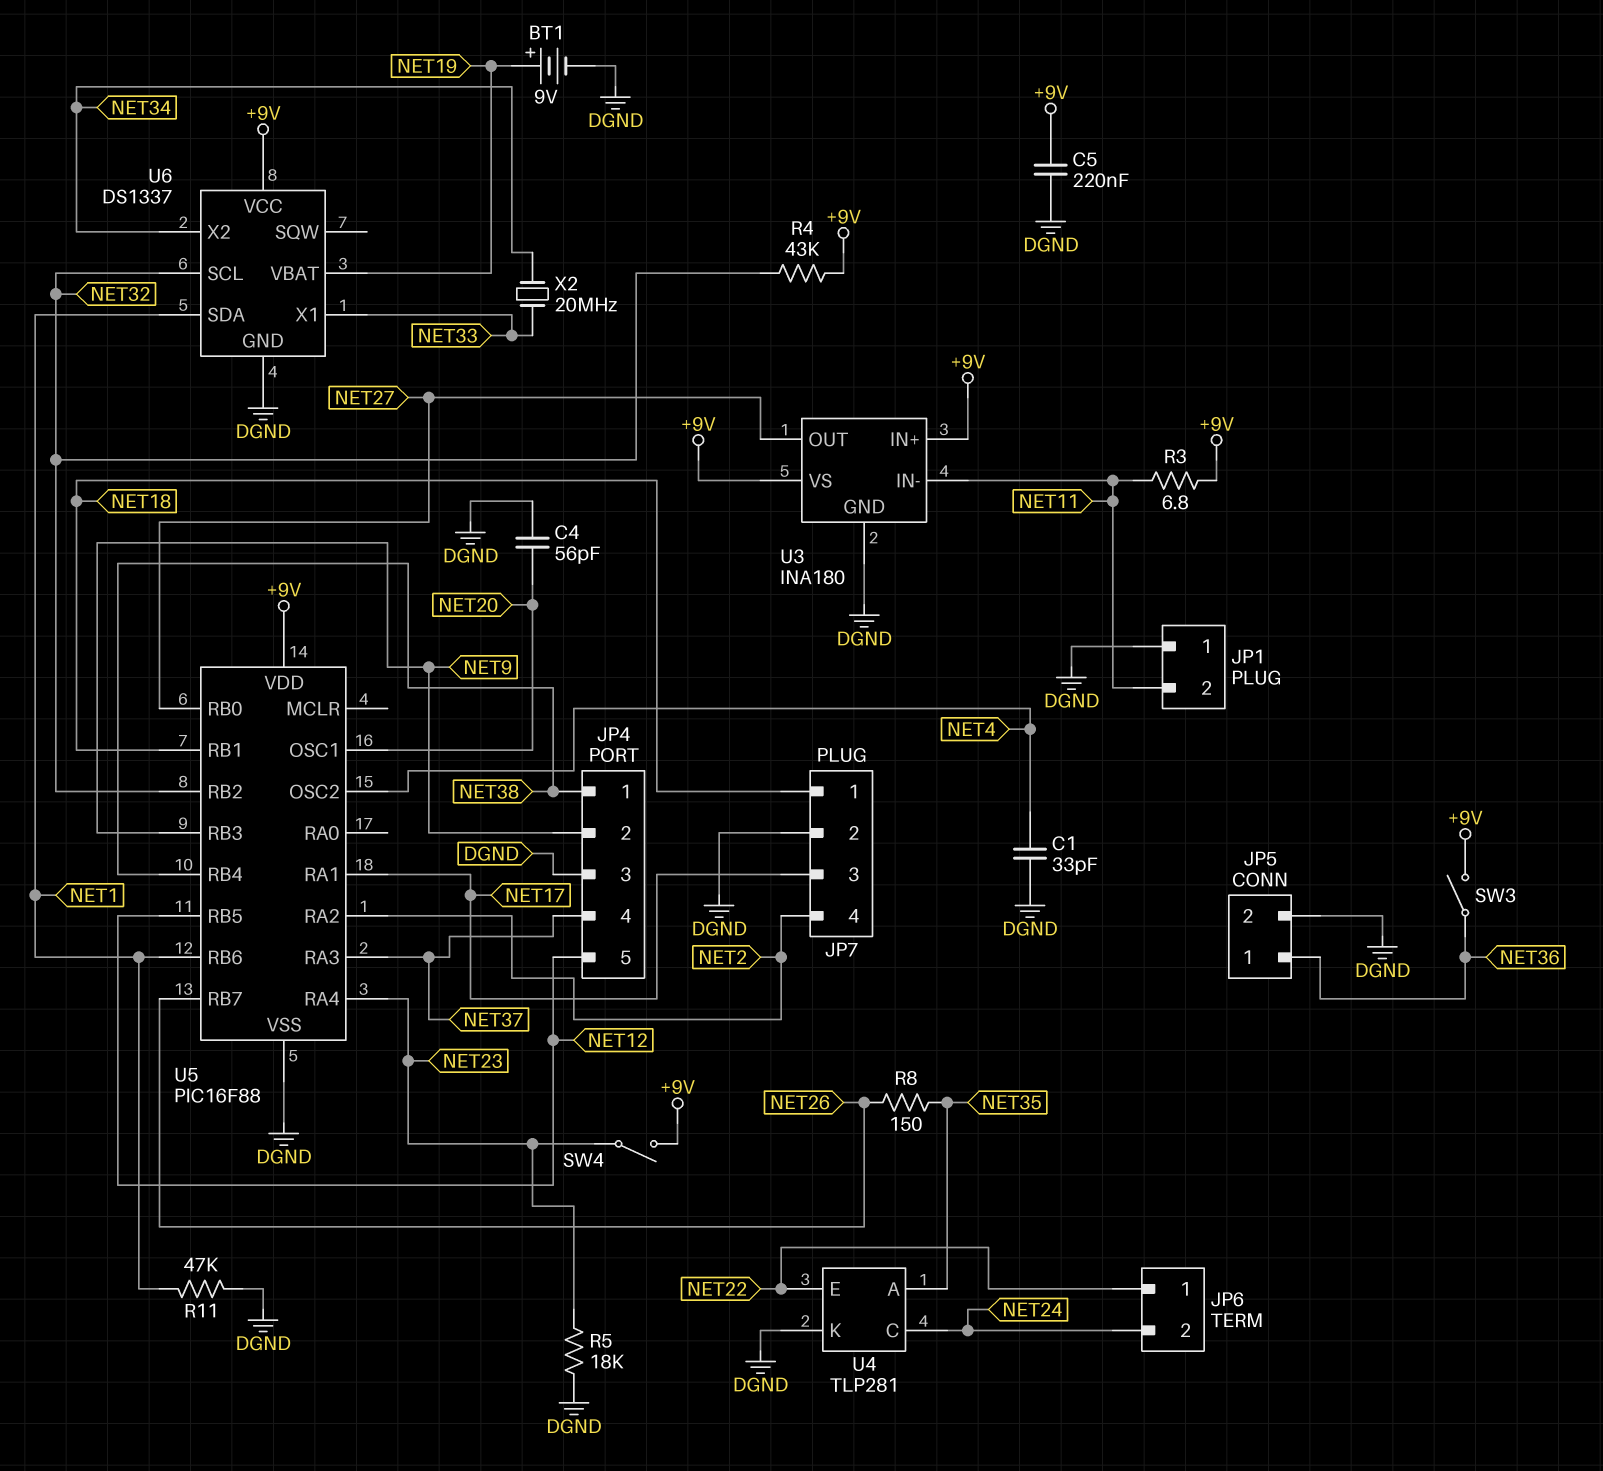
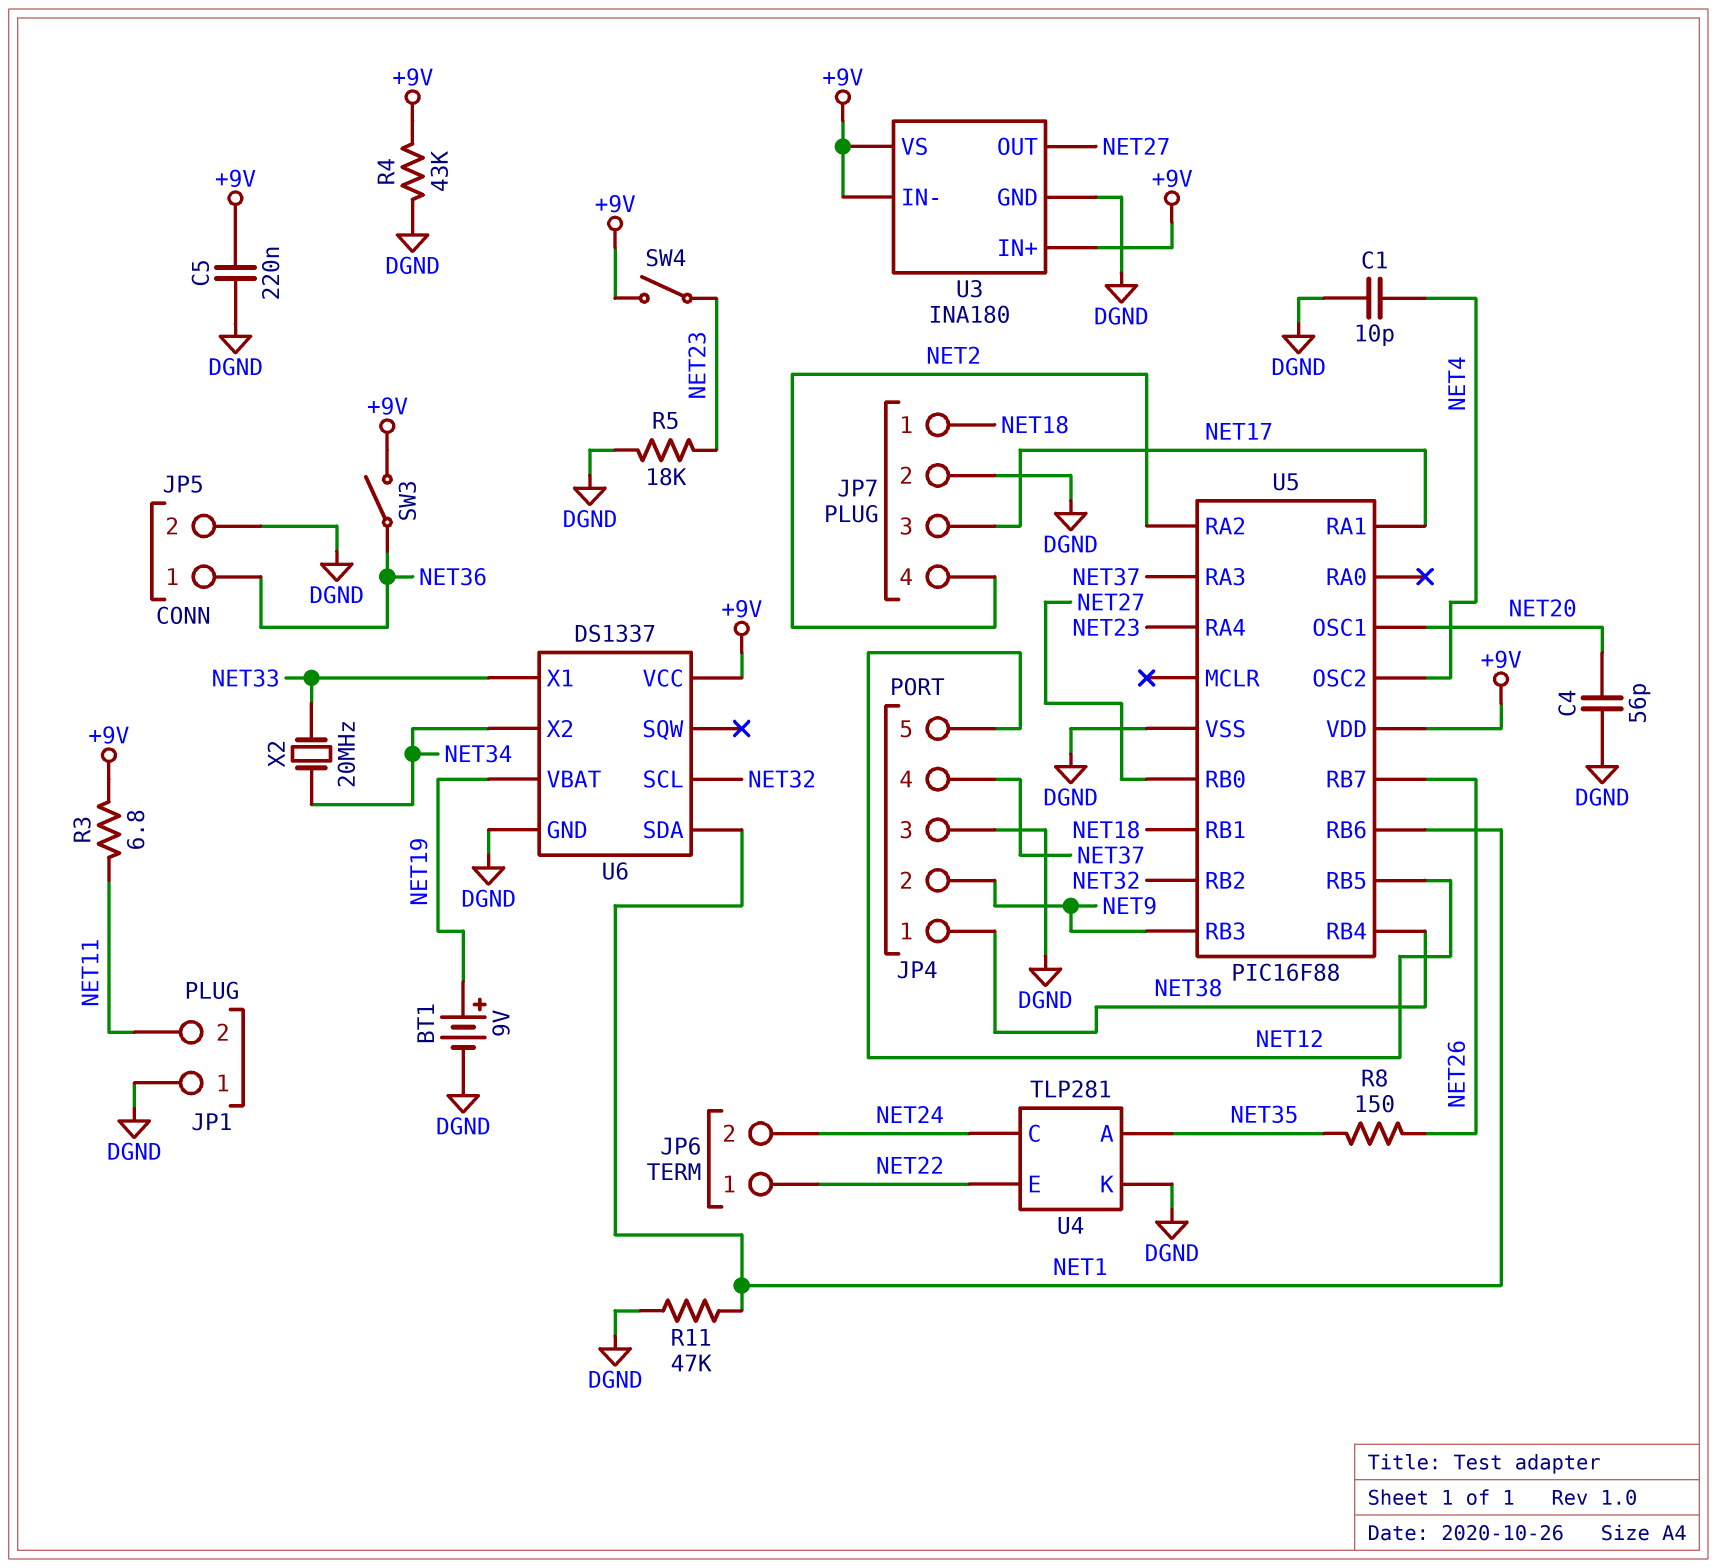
C1: 33pF (DGND, NET4) -> 10pF (DGND, NET4)
R4: 43k (+9V, NET32) -> 43k (+9V, DGND)
U3 pin IN-: NET11 -> +9V

